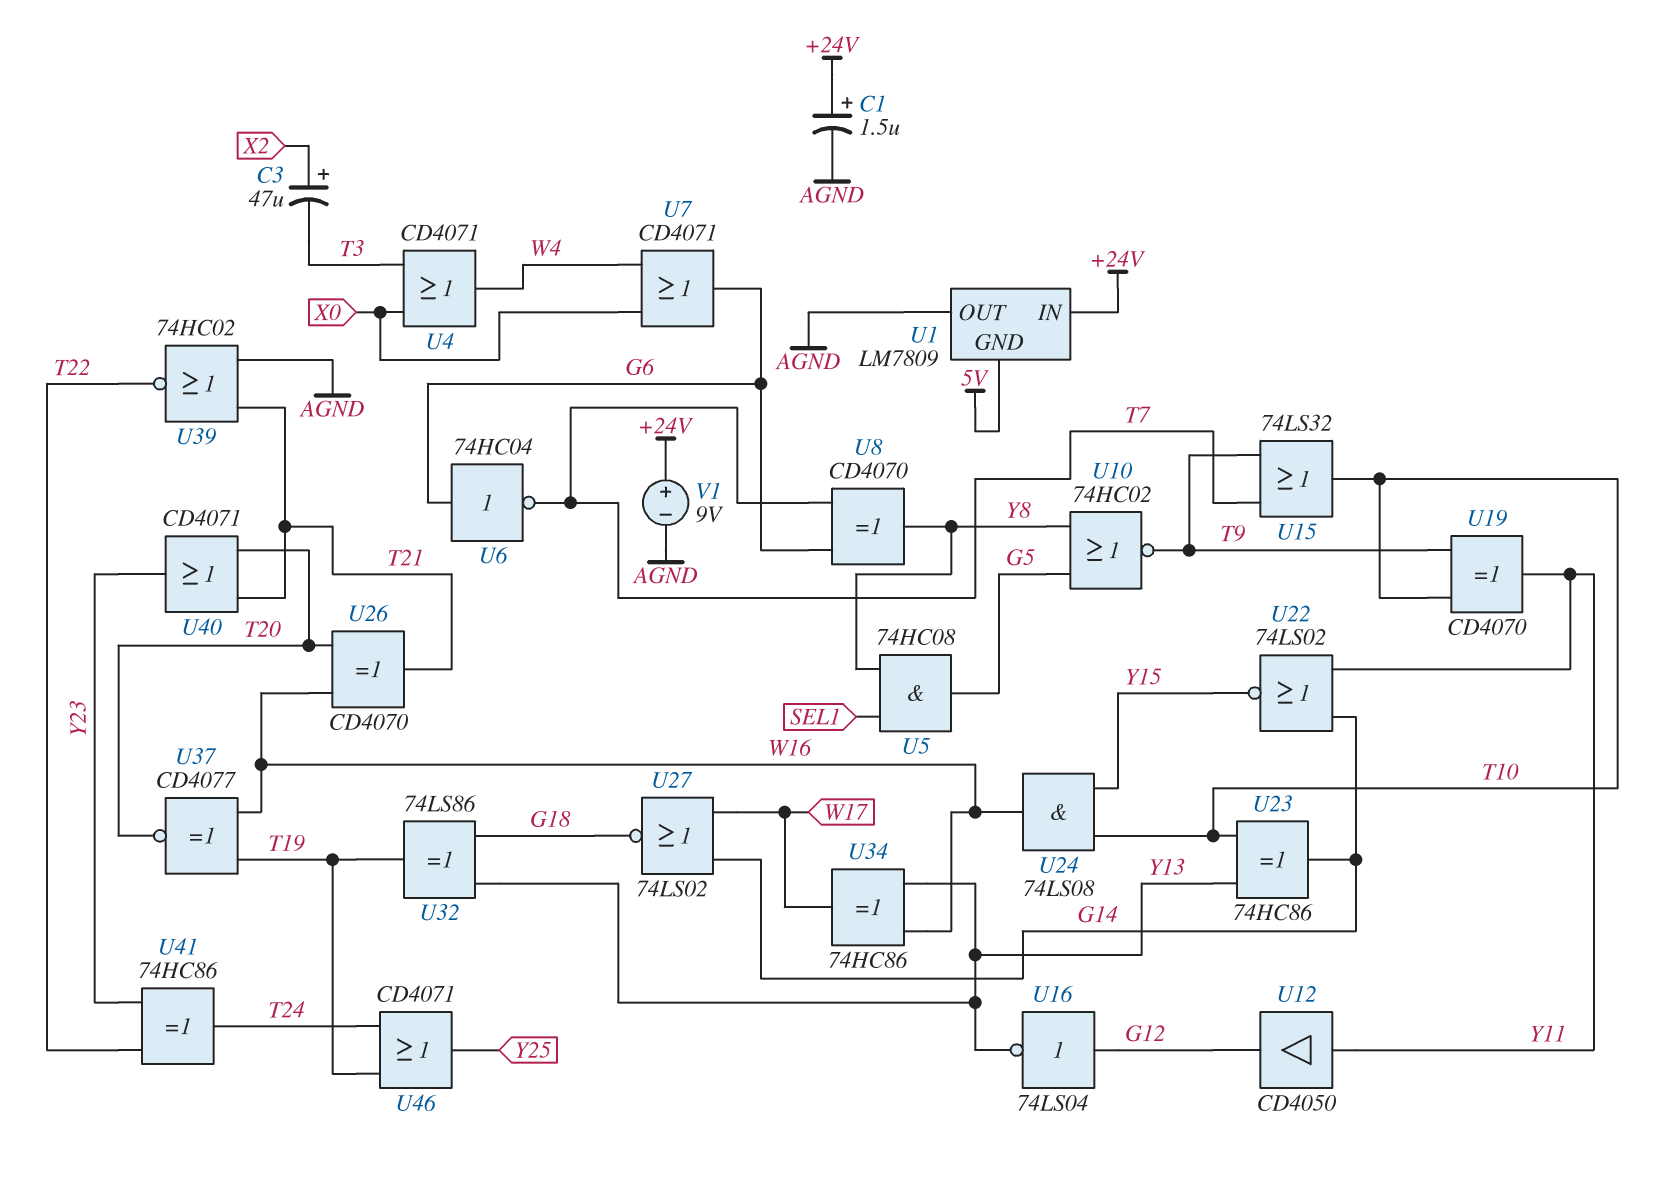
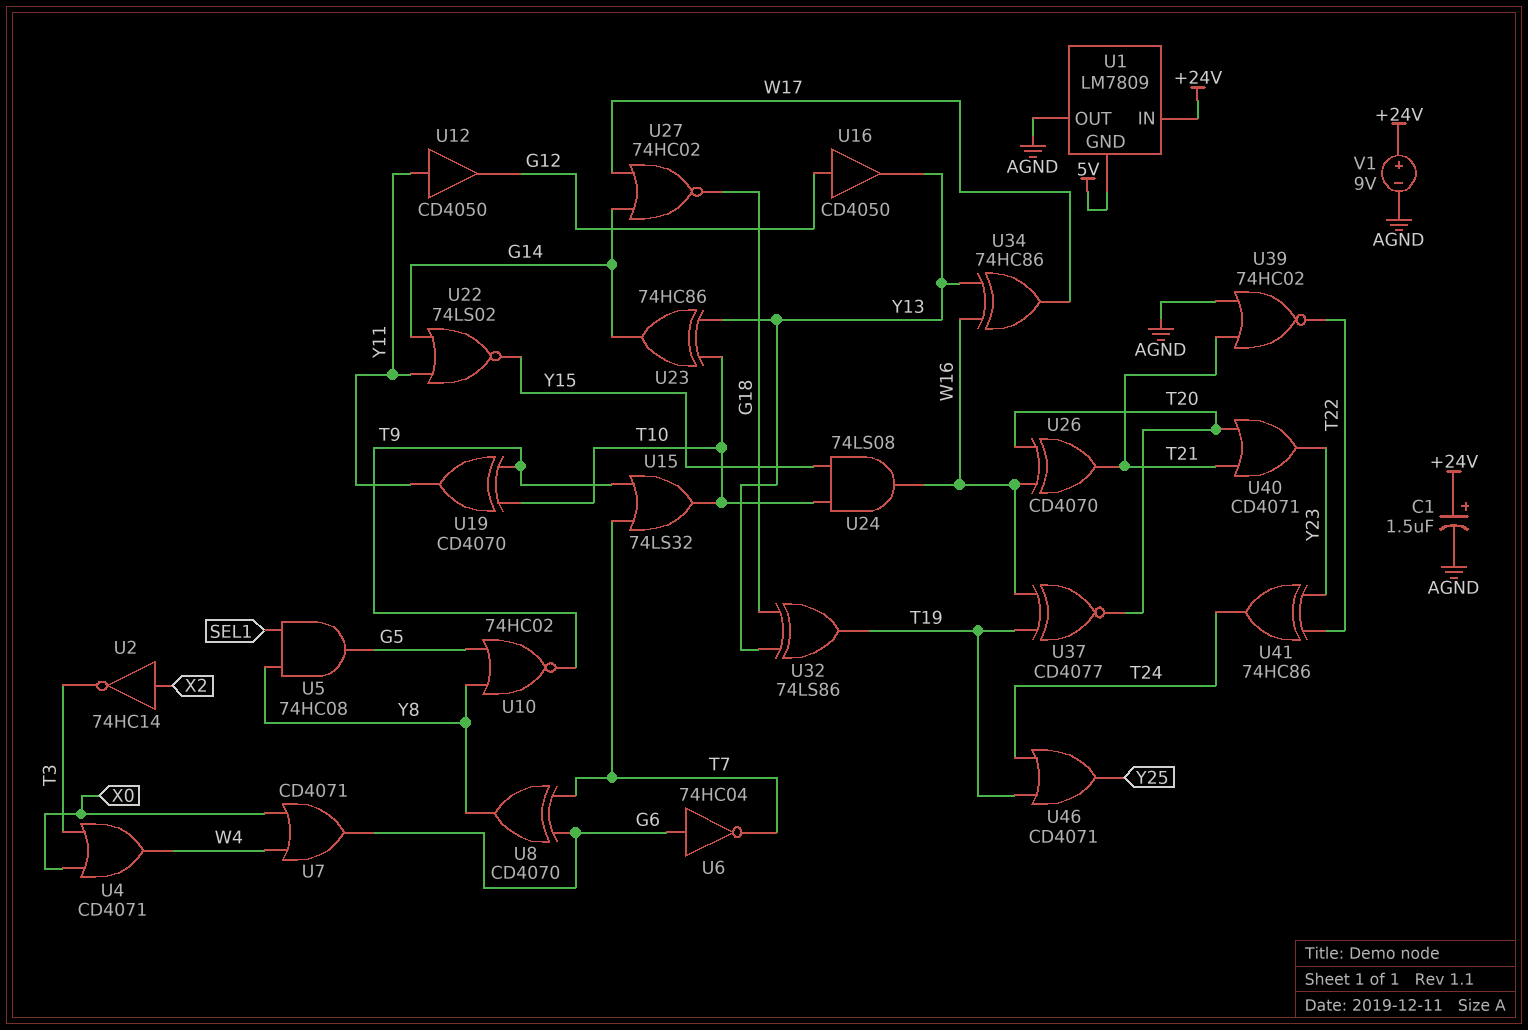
C3: 47uF (plus X2, minus T3) -> none
U2: none -> NOT 74HC14 (in X2, out T3)
U16: NOT 74LS04 (in G12, out Y13) -> buffer CD4050 (in G12, out Y13)
U27: NOR 74LS02 (in G14, in W17, out G18) -> NOR 74HC02 (in G14, in W17, out G18)

